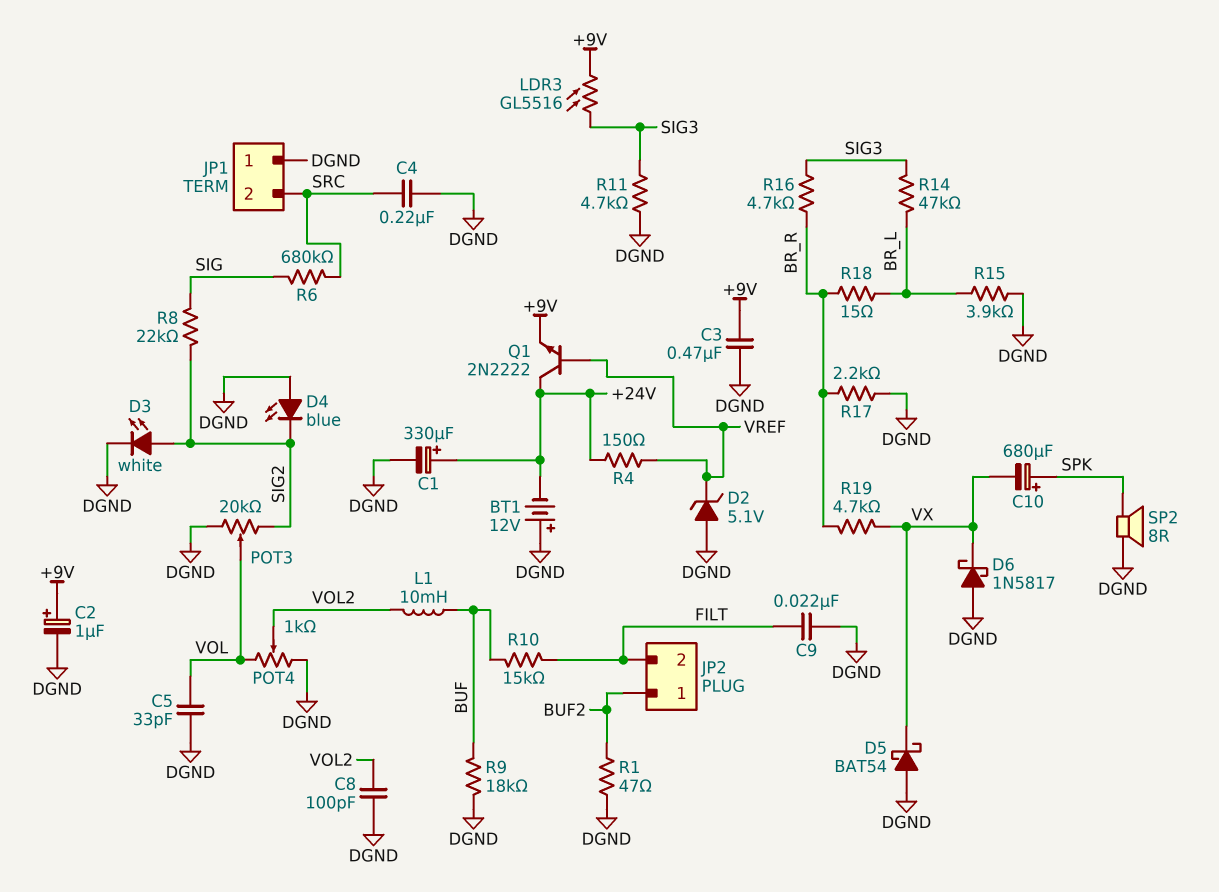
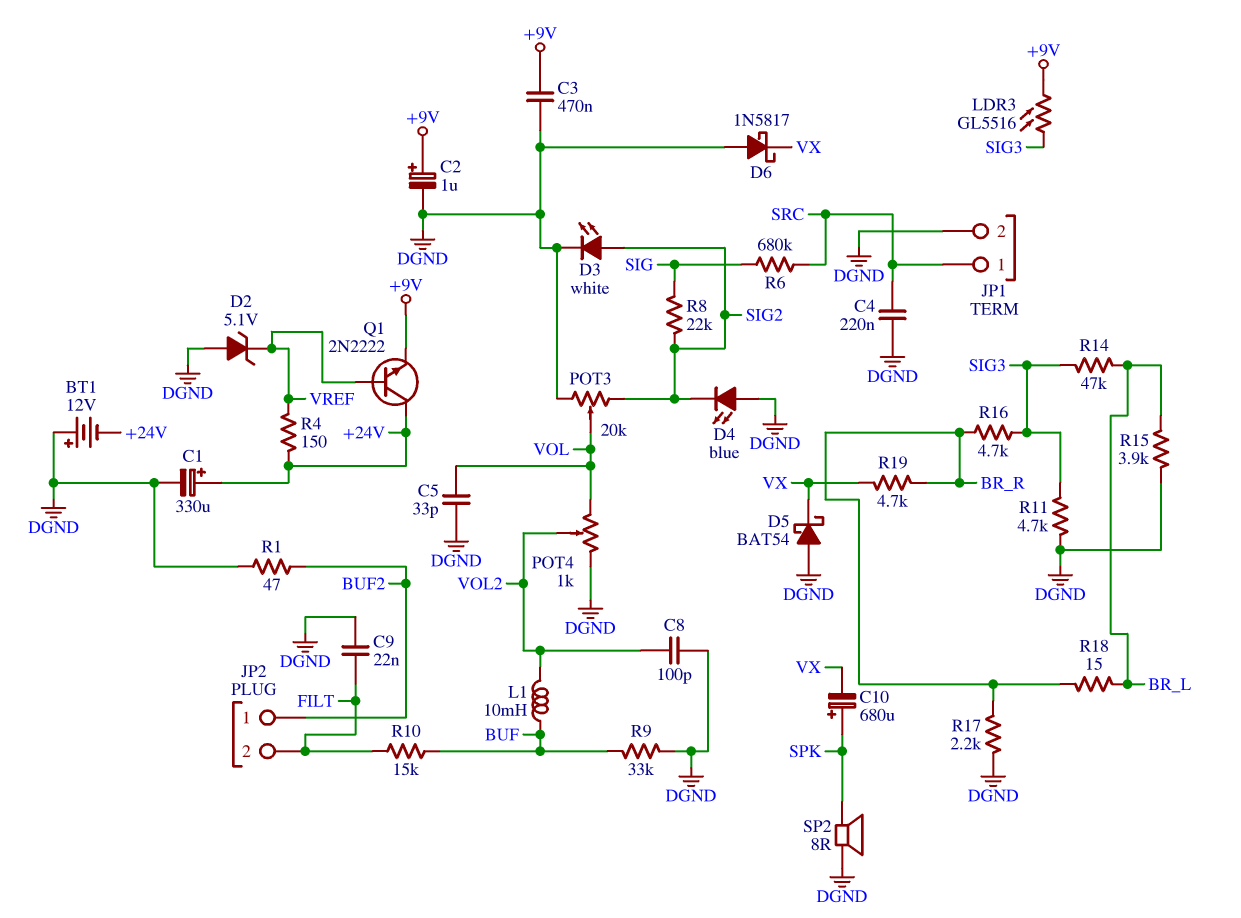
JP1 pin 1: DGND -> SRC
JP1 pin 2: SRC -> DGND
R9: 18k (BUF, DGND) -> 33k (BUF, DGND)

